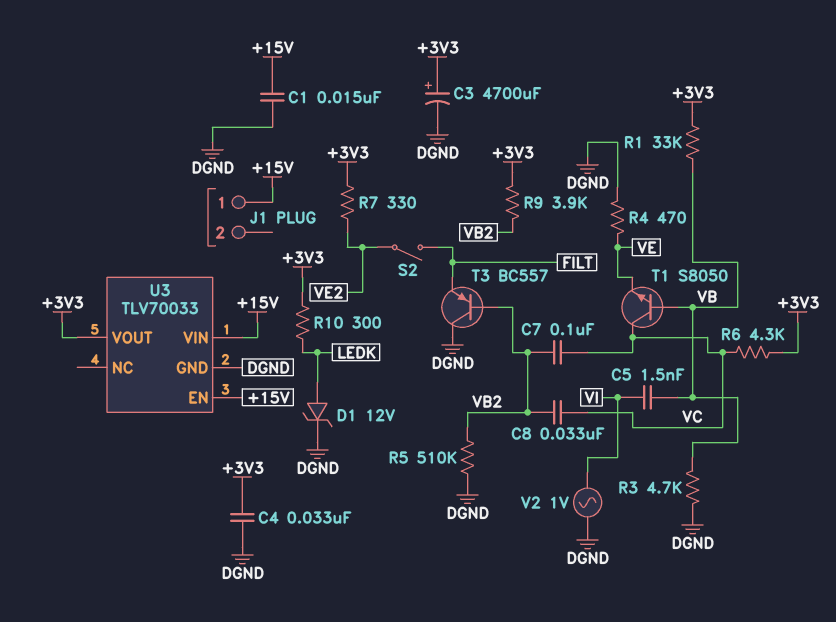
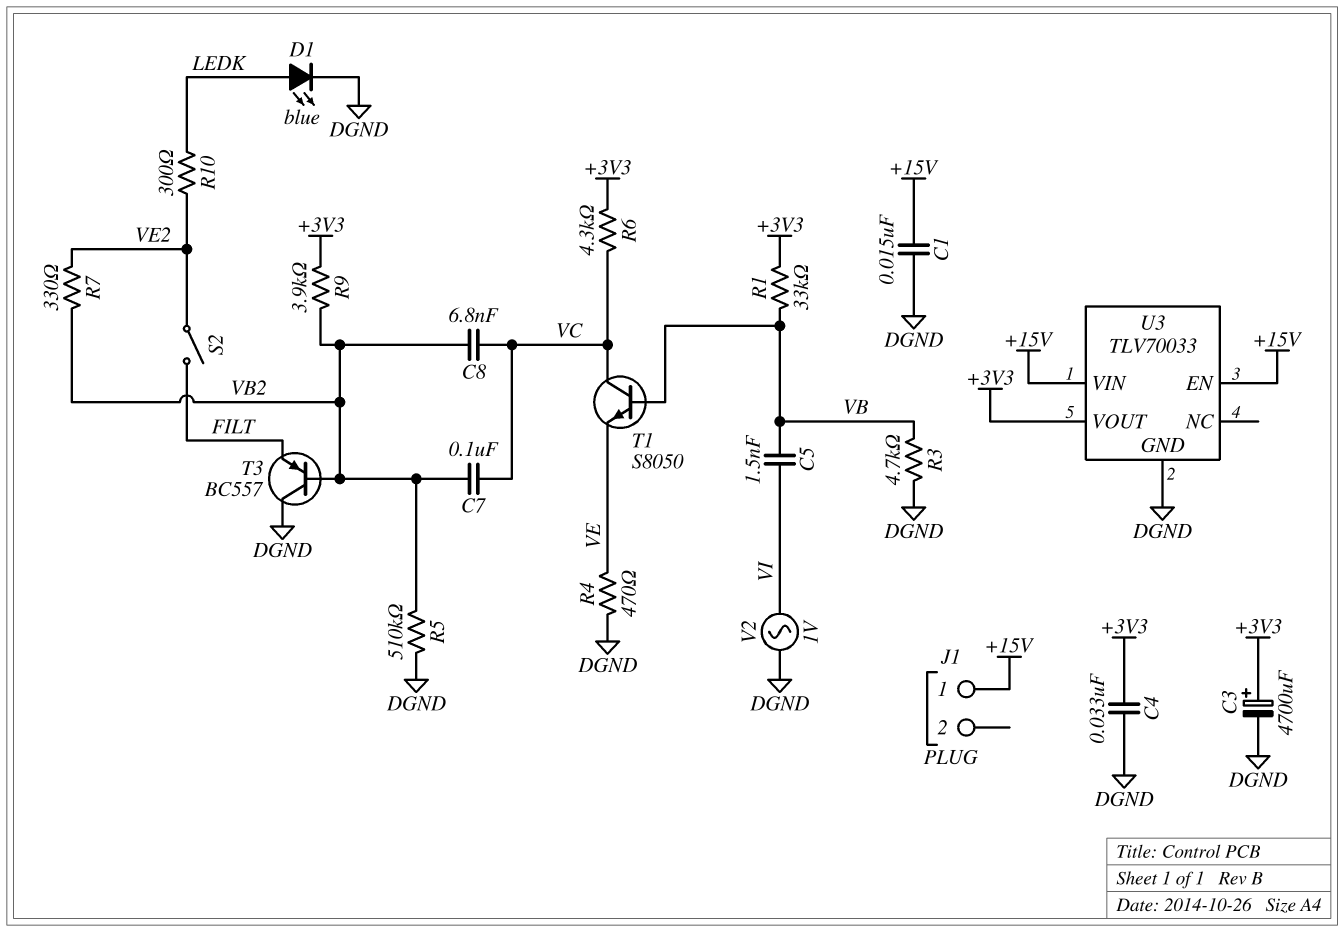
C8: 33nF (VB2, VC) -> 6.8nF (VB2, VC)
D1: zener 12V (A LEDK, K DGND) -> LED blue (A LEDK, K DGND)
R7: 330 (+3V3, VE2) -> 330 (VB2, VE2)
R10: 300 (+3V3, LEDK) -> 300 (LEDK, VE2)

